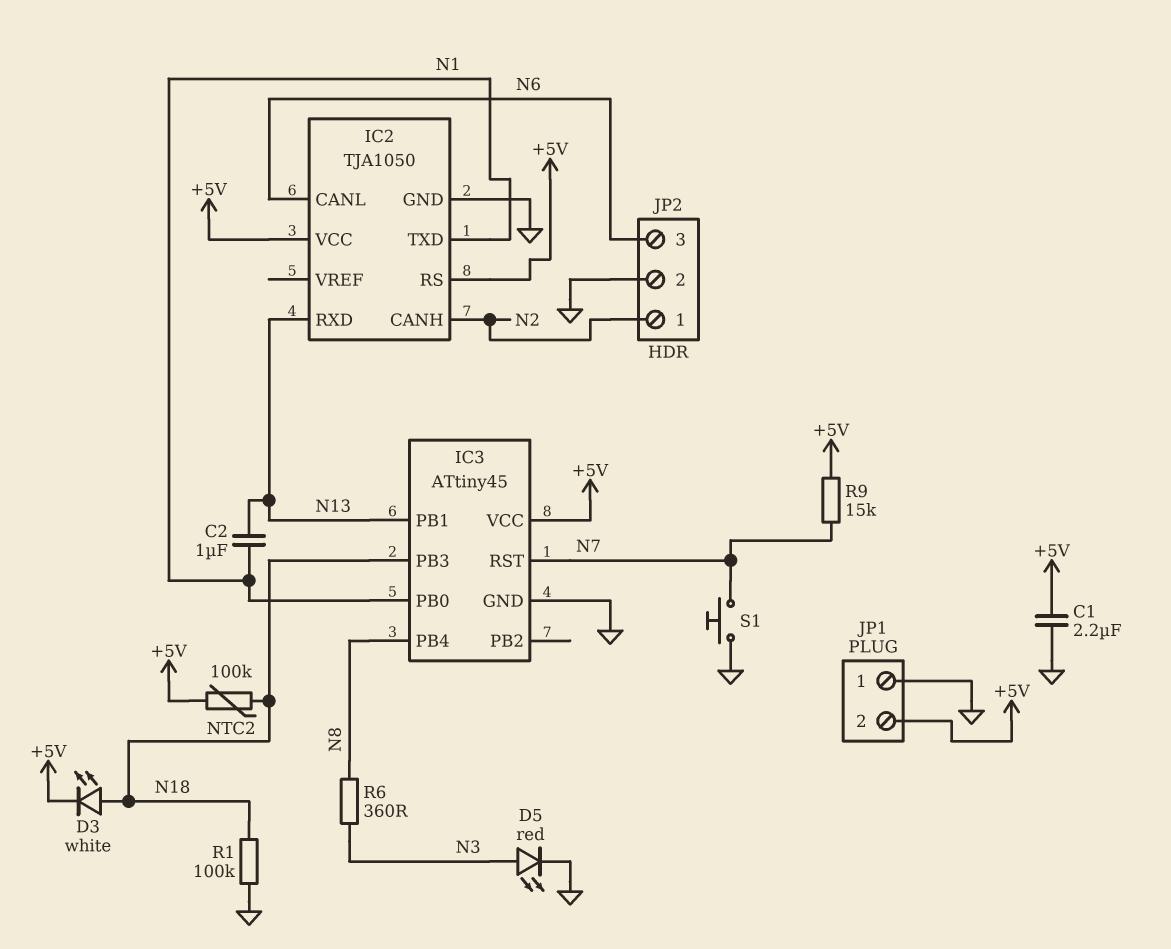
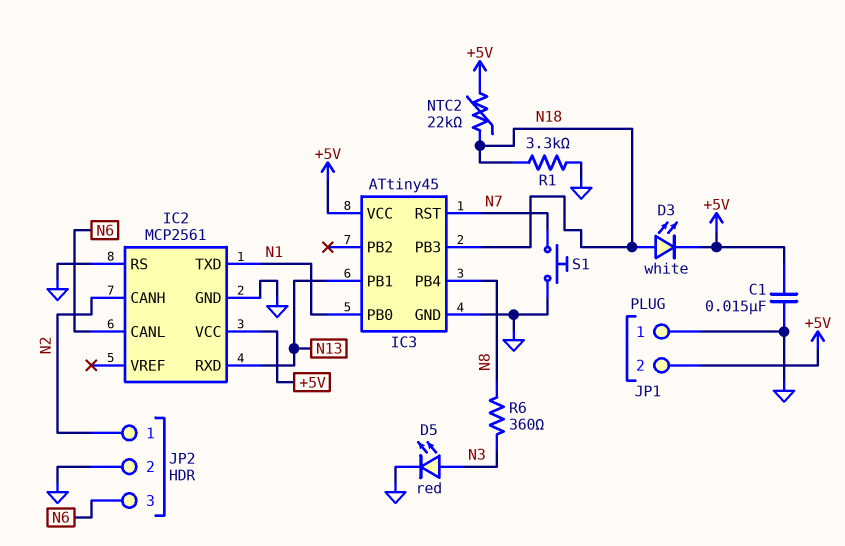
C1: 2.2uF (+5V, GND) -> 15nF (+5V, GND)
C2: 1uF (N1, N13) -> none
IC2: TJA1050 -> MCP2561
IC2 pin RS: +5V -> GND
NTC2: 100k (+5V, N18) -> 22k (+5V, N18)
R1: 100k (GND, N18) -> 3.3k (GND, N18)
R9: 15k (+5V, N7) -> none

